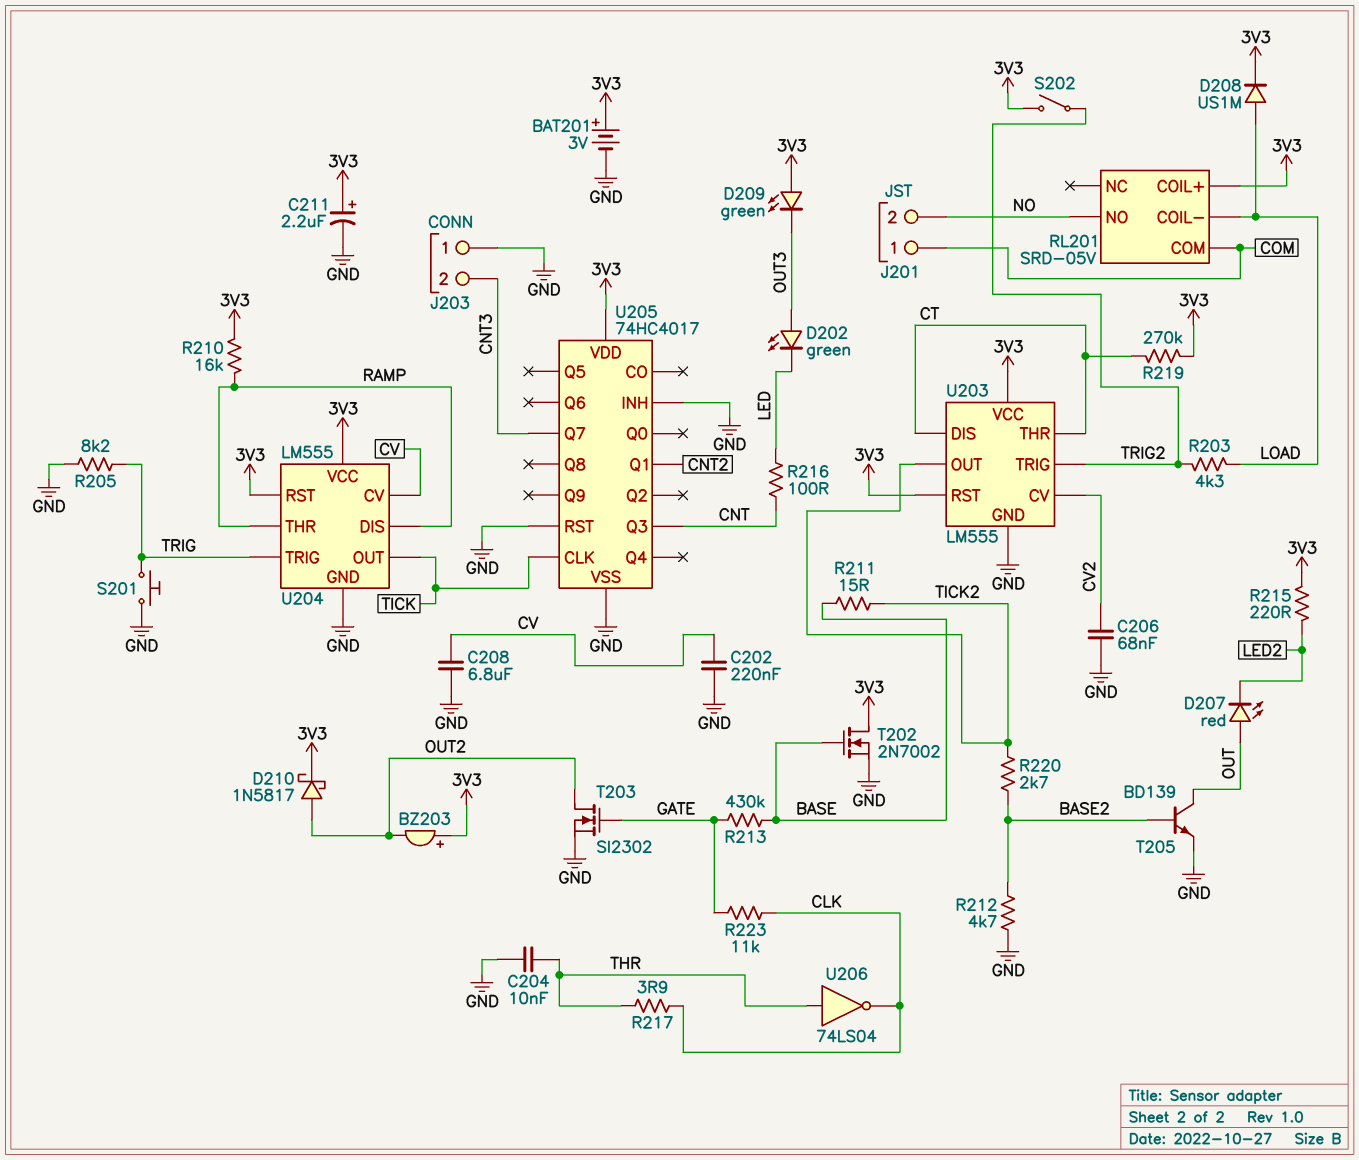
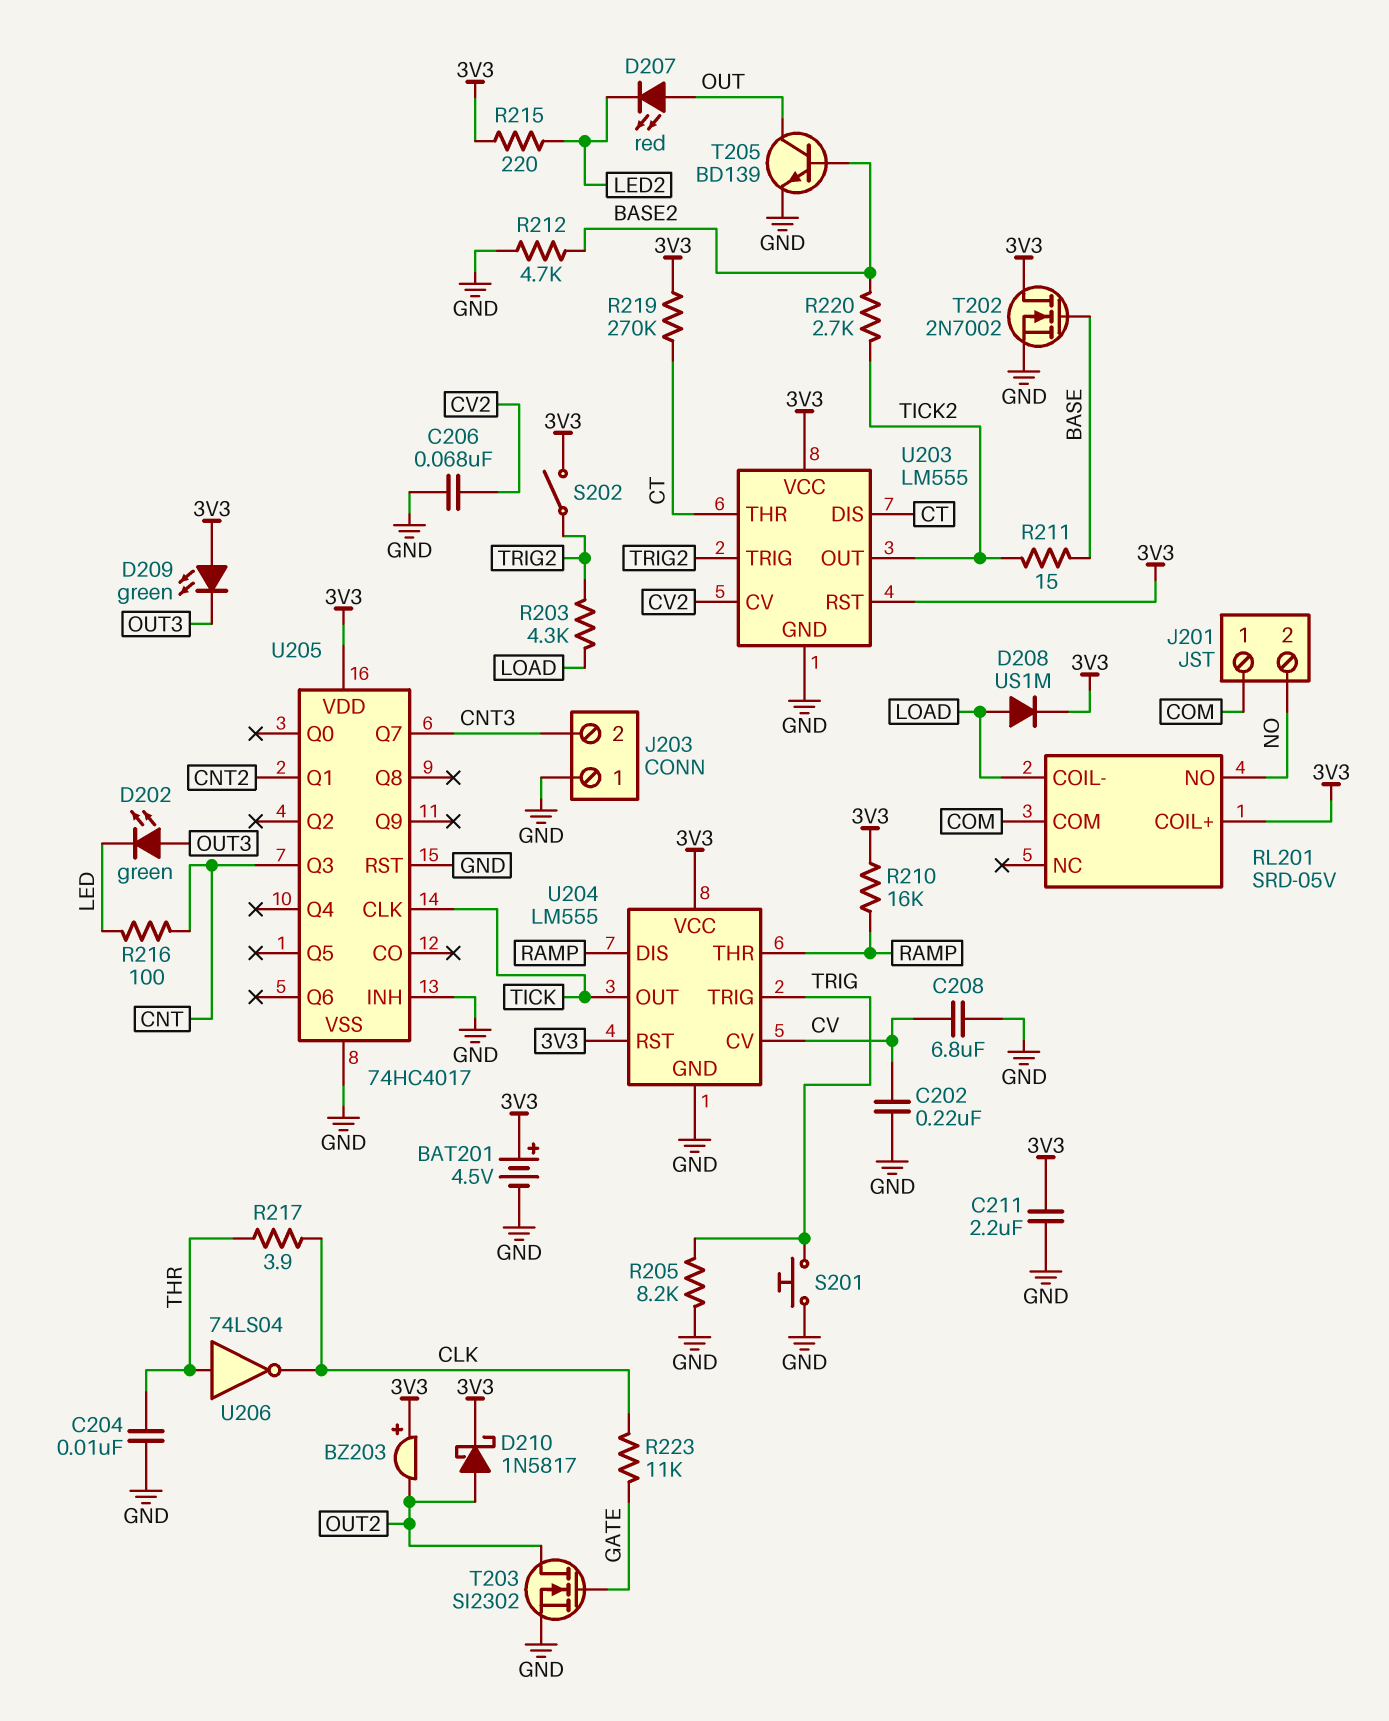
BAT201: 3V (plus 3V3, minus GND) -> 4.5V (plus 3V3, minus GND)
C211: 2.2uF (plus 3V3, minus GND) -> 2.2uF (3V3, GND)
R213: 430k (BASE, GATE) -> none

